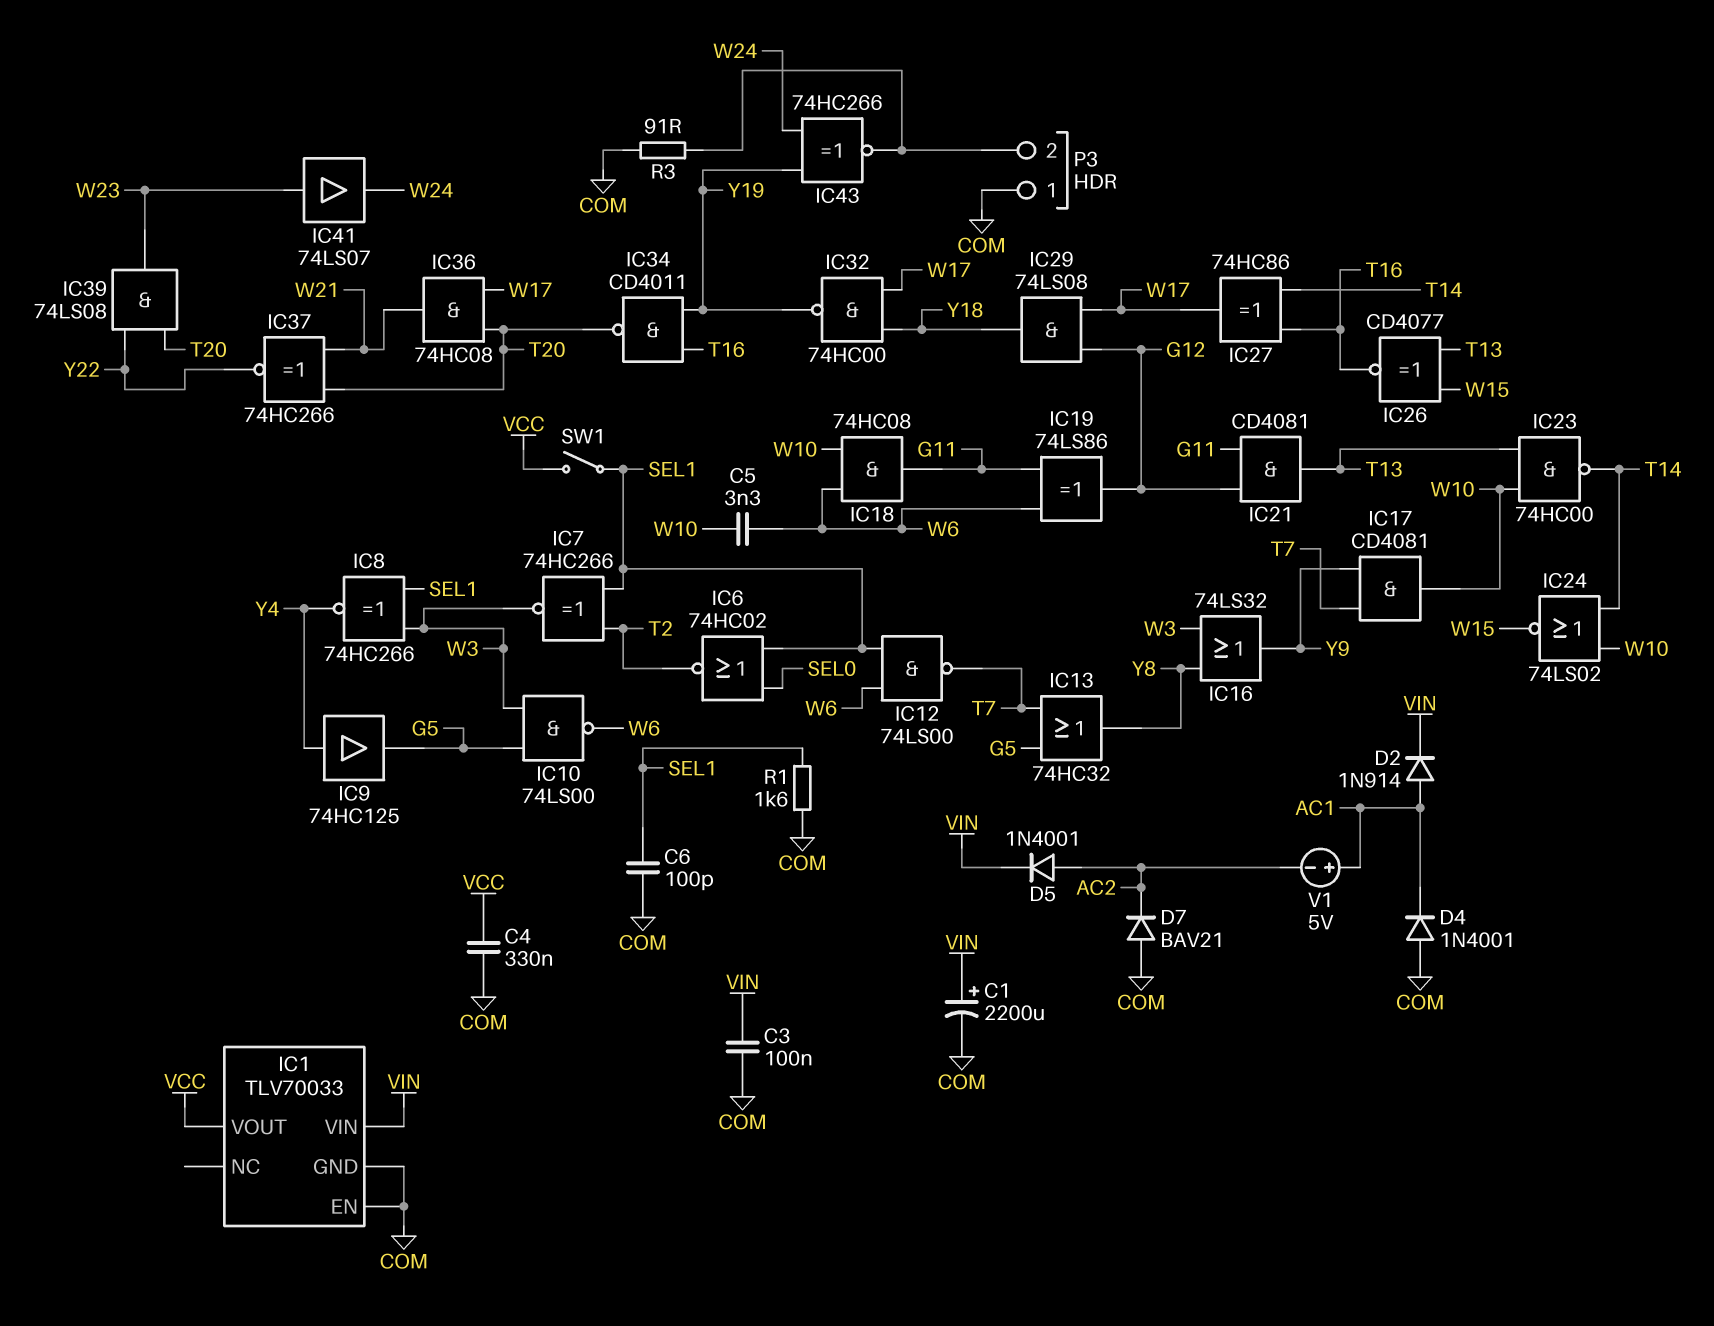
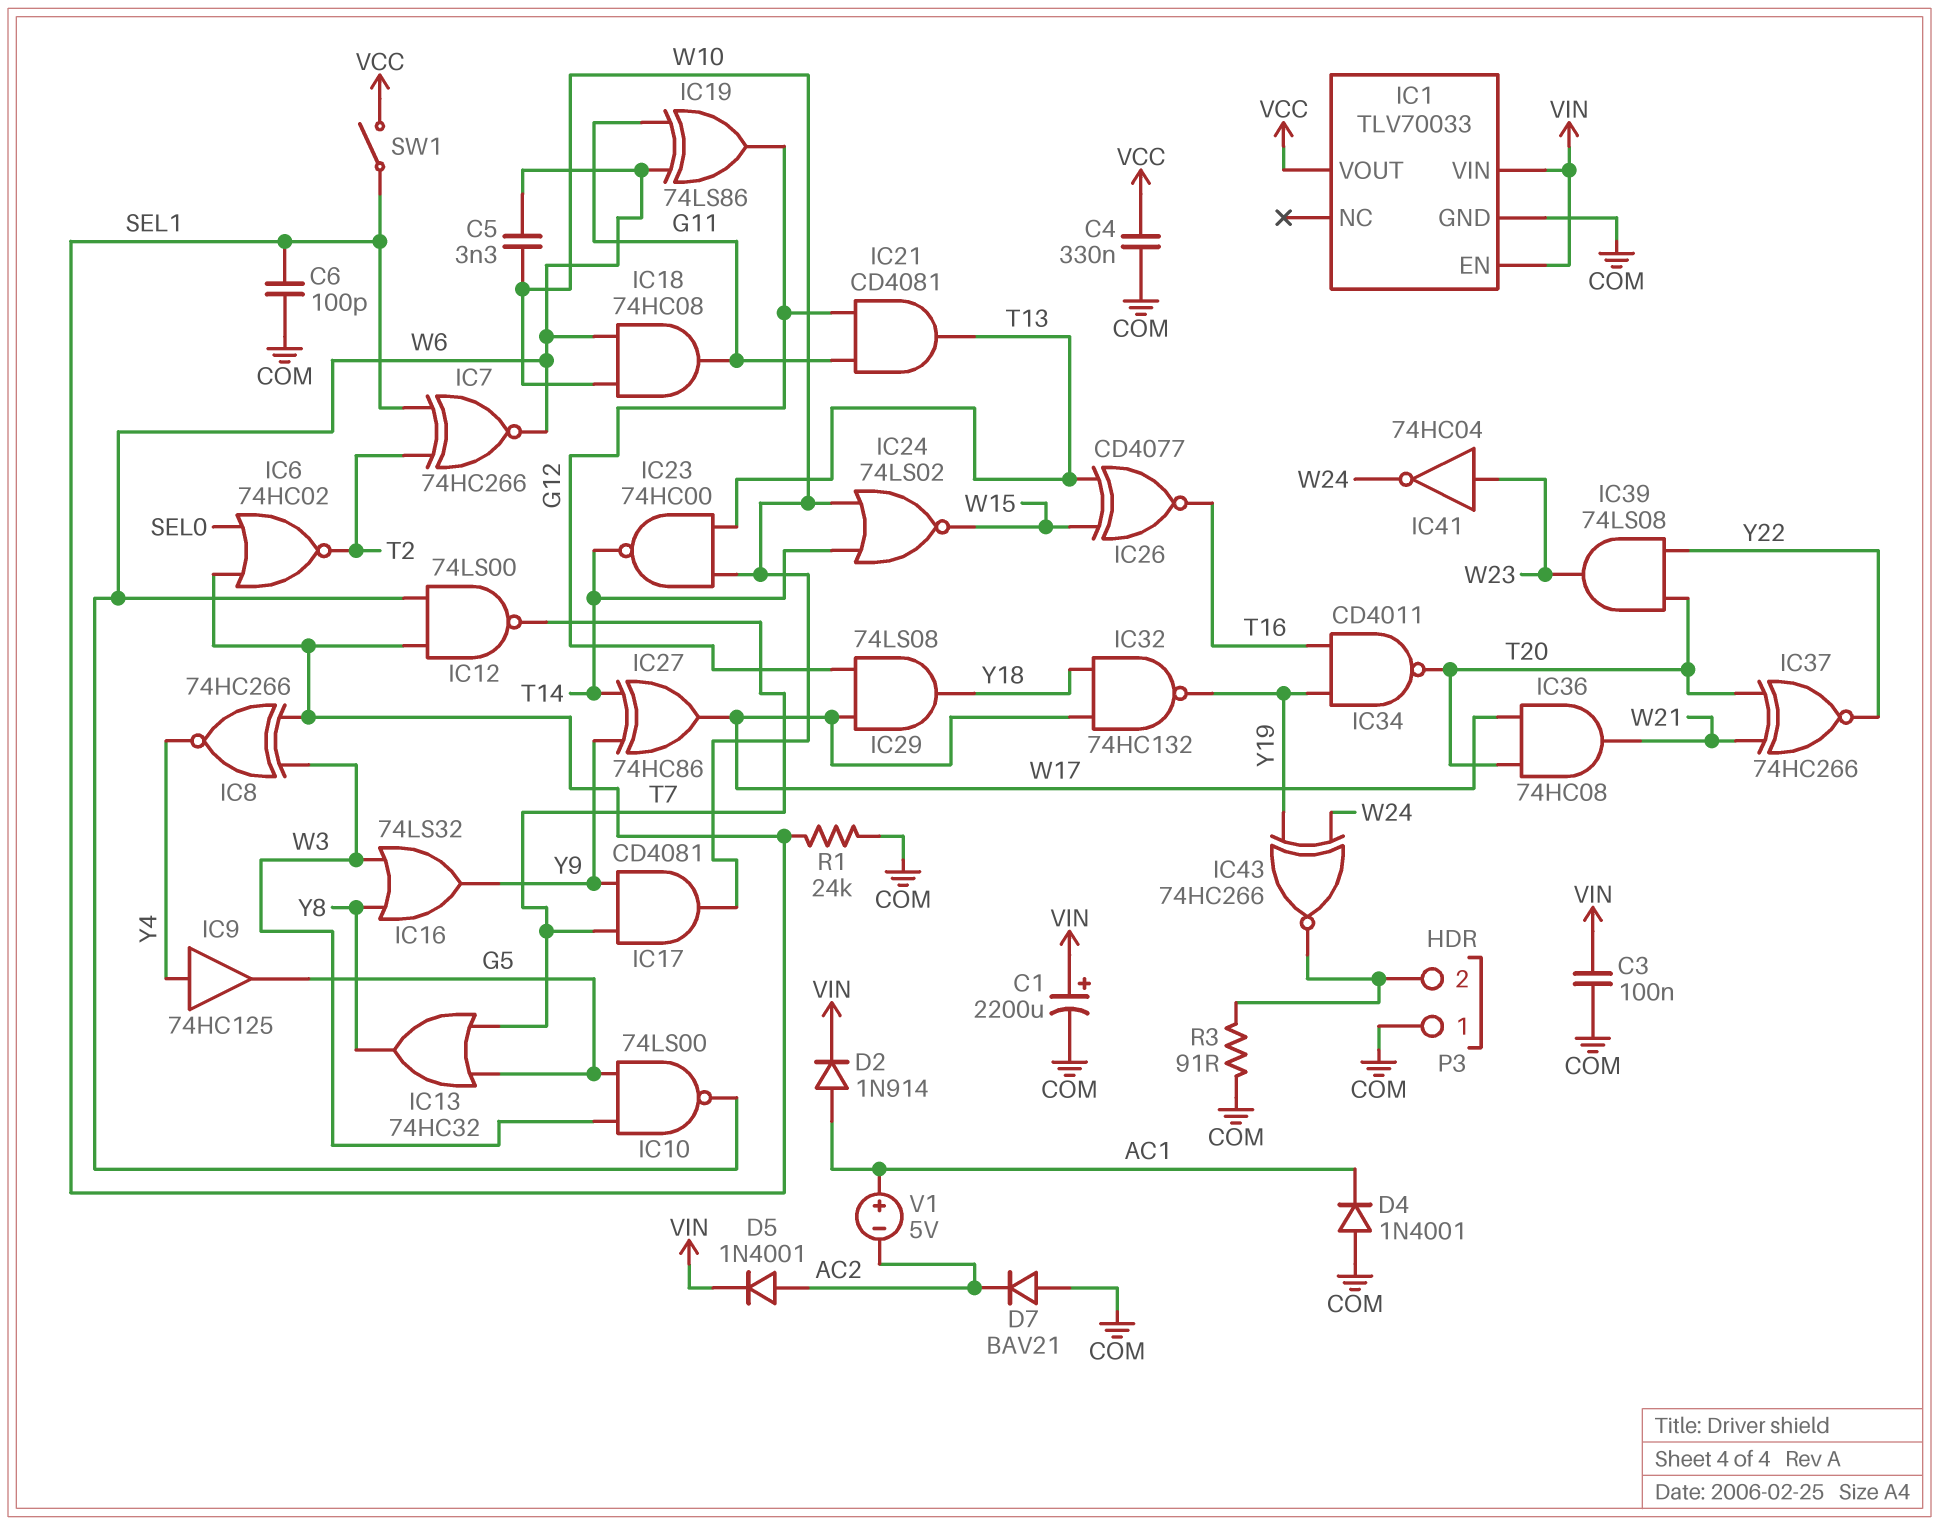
IC1 pin EN: COM -> VIN
IC7: XNOR 74HC266 (in SEL1, in T2, out W3) -> XNOR 74HC266 (in SEL1, in T2, out W6)
IC27: XOR 74HC86 (in T14, in T16, out W17) -> XOR 74HC86 (in T14, in Y9, out W17)
IC32: NAND 74HC00 (in W17, in Y18, out Y19) -> NAND 74HC132 (in W17, in Y18, out Y19)
IC41: buffer 74LS07 (in W23, out W24) -> NOT 74HC04 (in W23, out W24)
R1: 1.6k (COM, SEL1) -> 24k (COM, SEL1)

